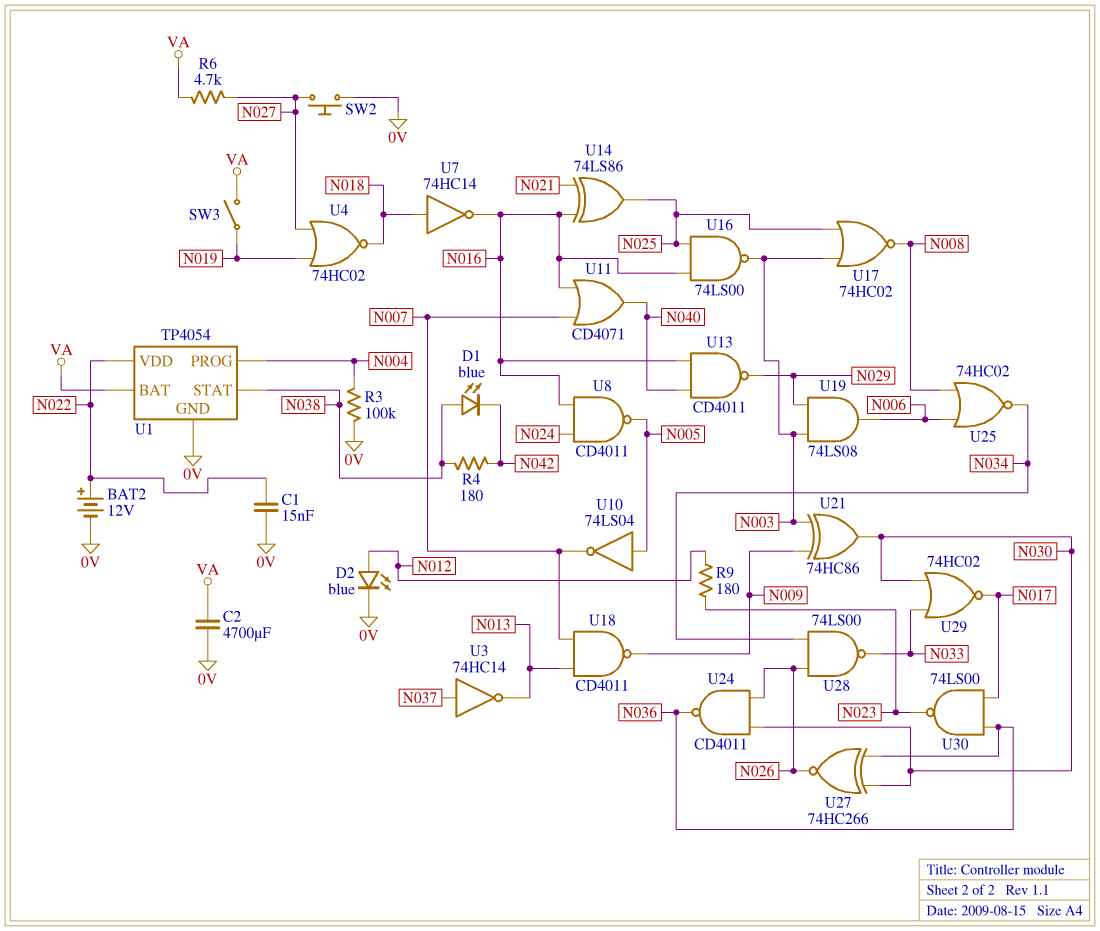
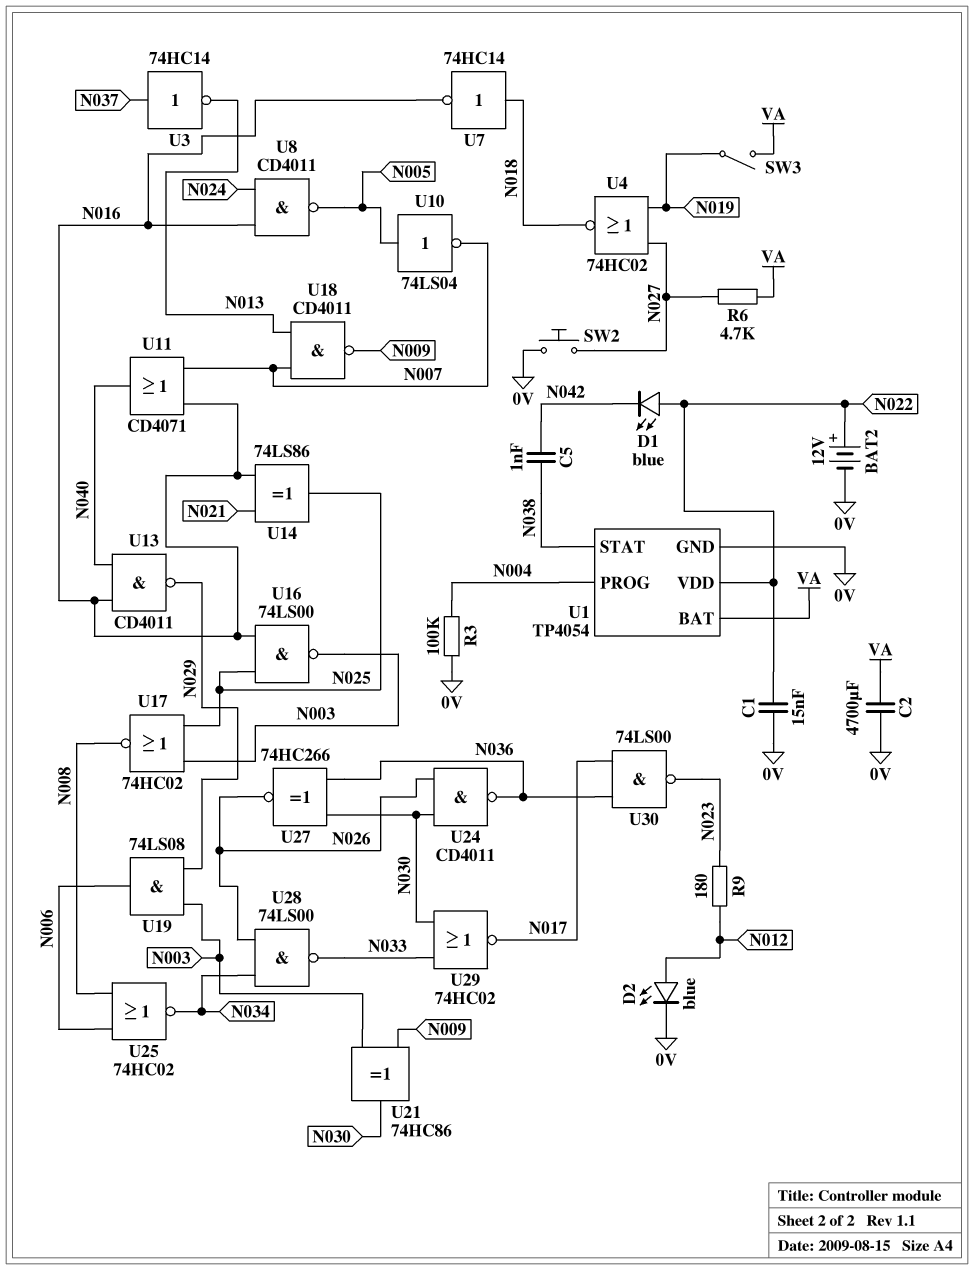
C5: none -> 1nF (N038, N042)
D1: LED blue (A N038, K N042) -> LED blue (A N022, K N042)
R4: 180 (N038, N042) -> none

